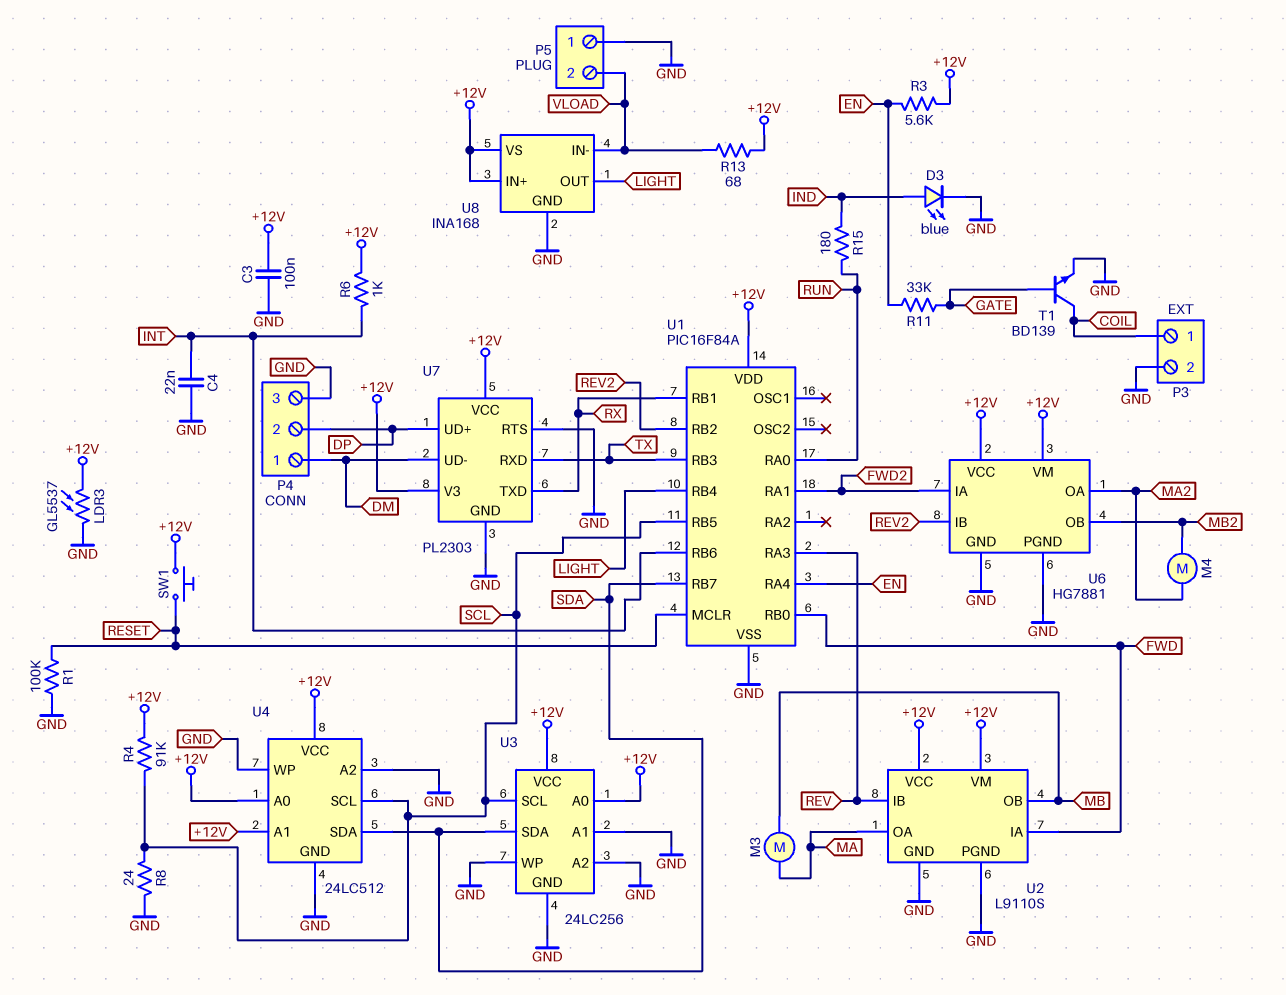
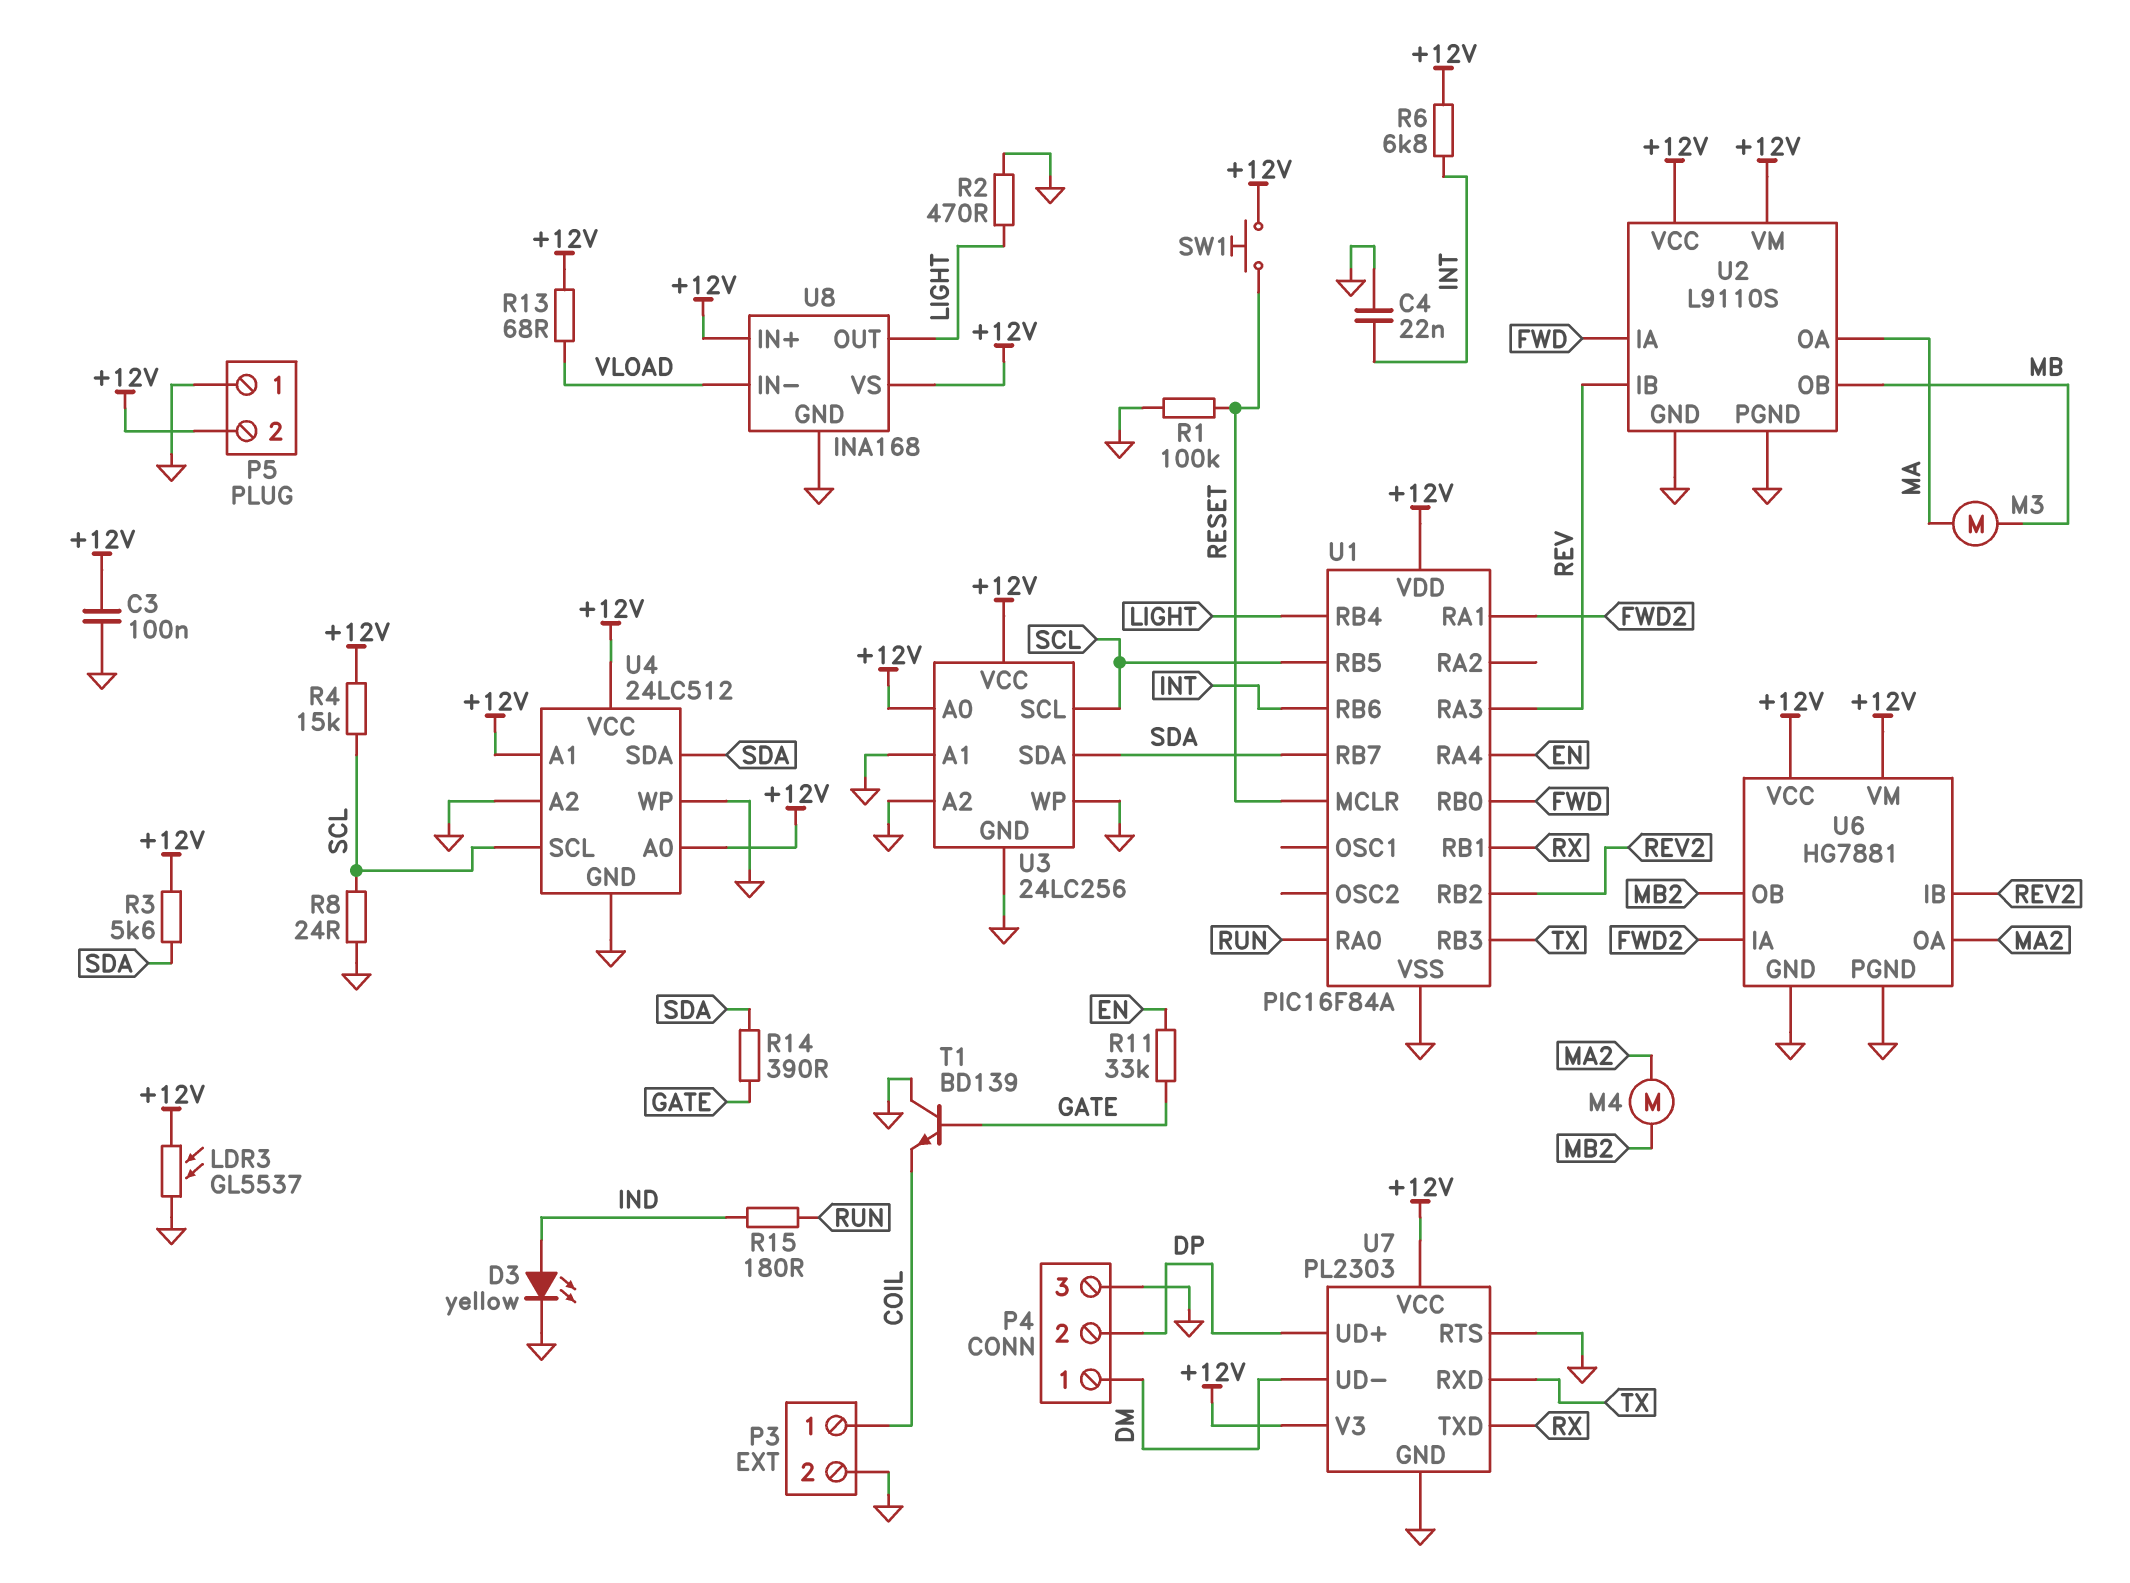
D3: LED blue (A IND, K GND) -> LED yellow (A IND, K GND)
P5 pin 2: VLOAD -> +12V
R2: none -> 470 (GND, LIGHT)
R3: 5.6k (+12V, EN) -> 5.6k (+12V, SDA)
R4: 91k (+12V, SCL) -> 15k (+12V, SCL)
R6: 1k (+12V, INT) -> 6.8k (+12V, INT)
R14: none -> 390 (GATE, SDA)
T1: NPN BD139 (B GATE, C COIL, E GND) -> NPN BD139 (B GATE, C GND, E COIL)

